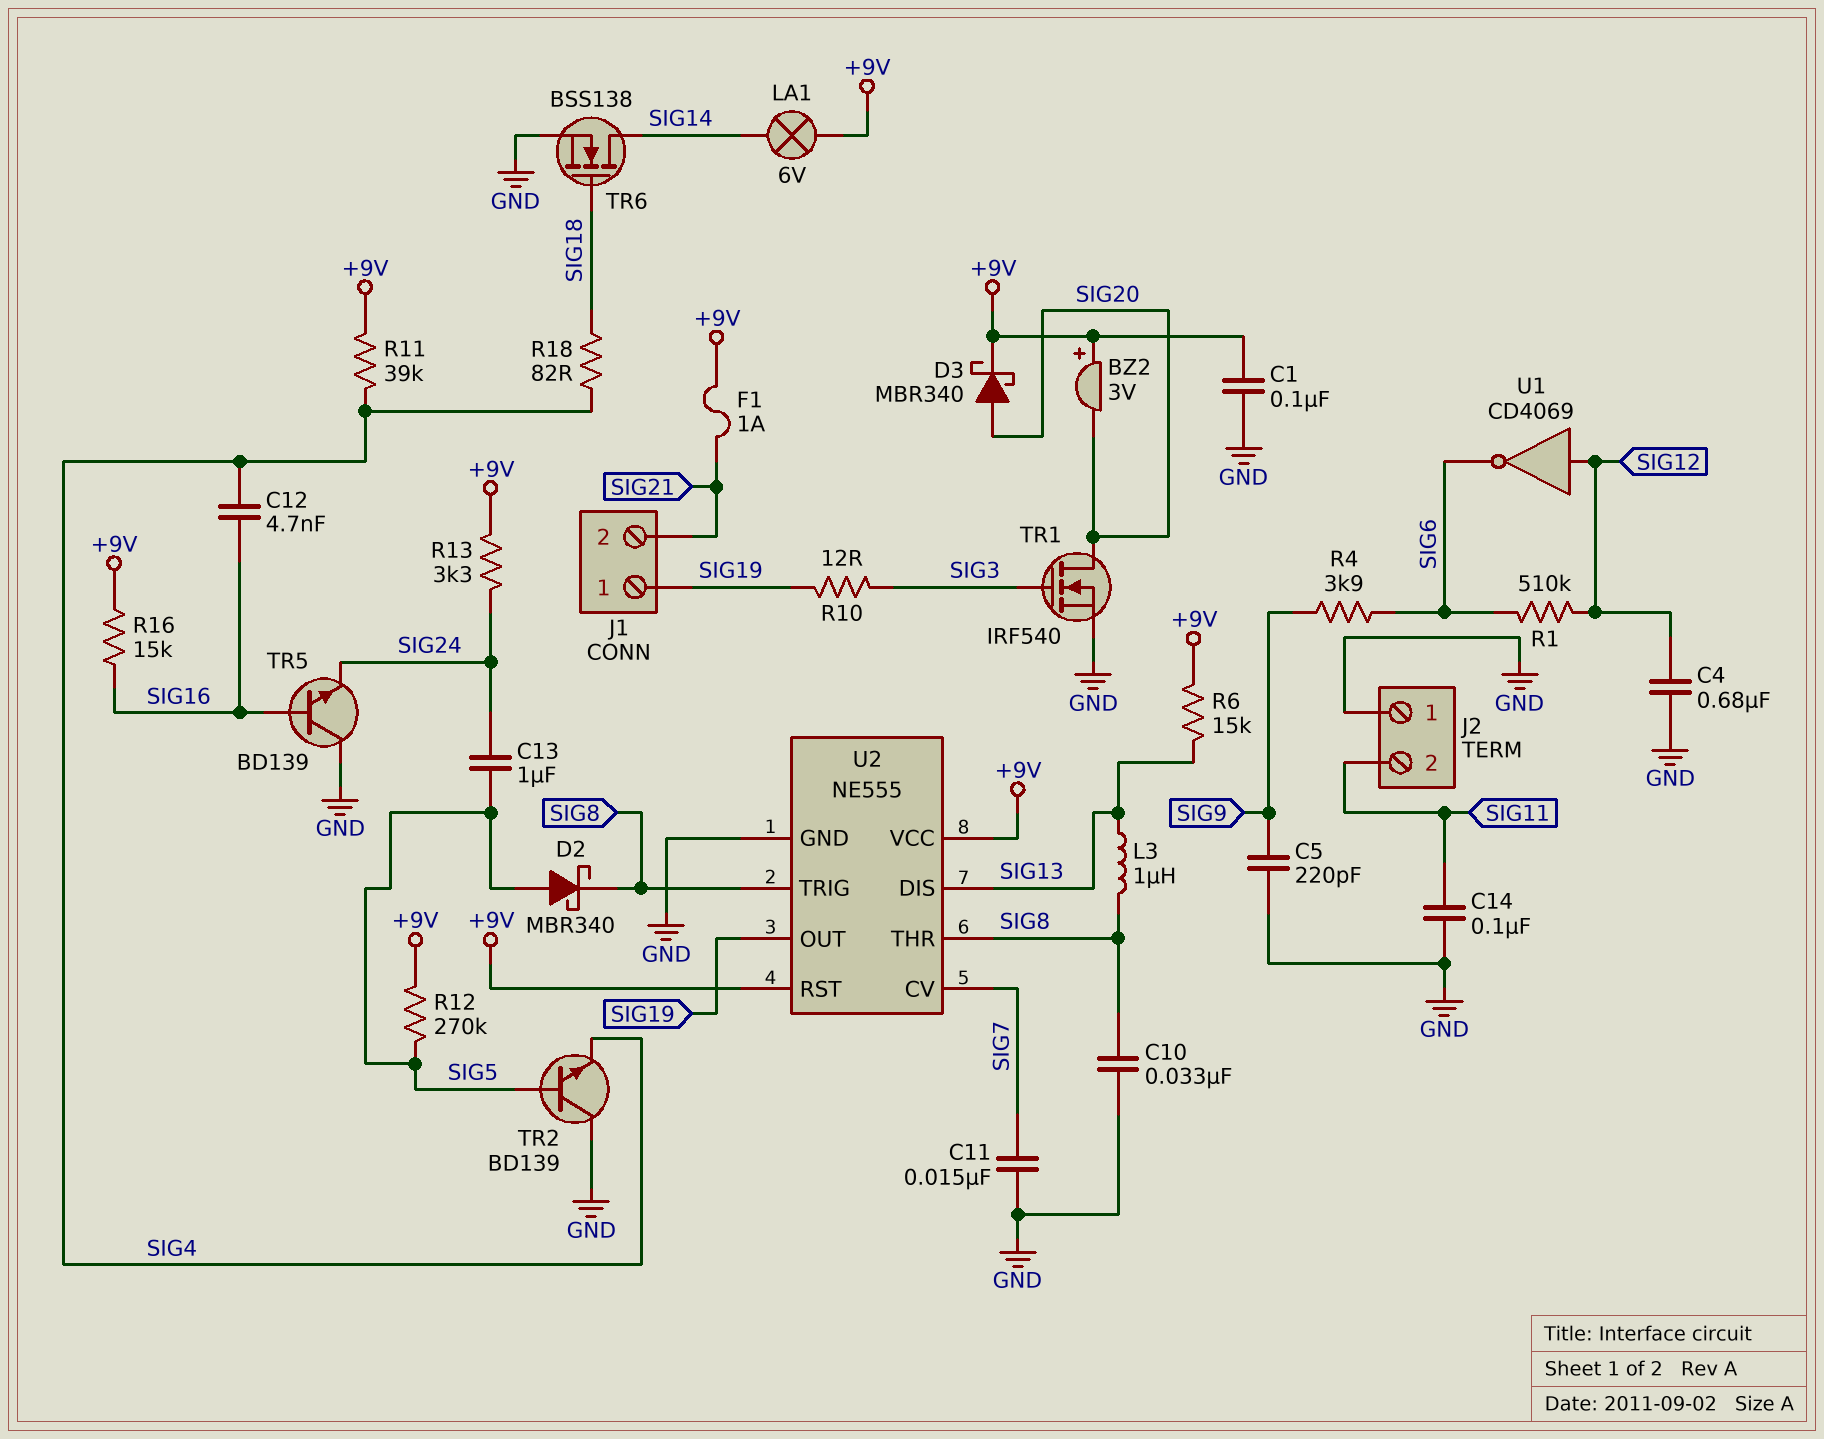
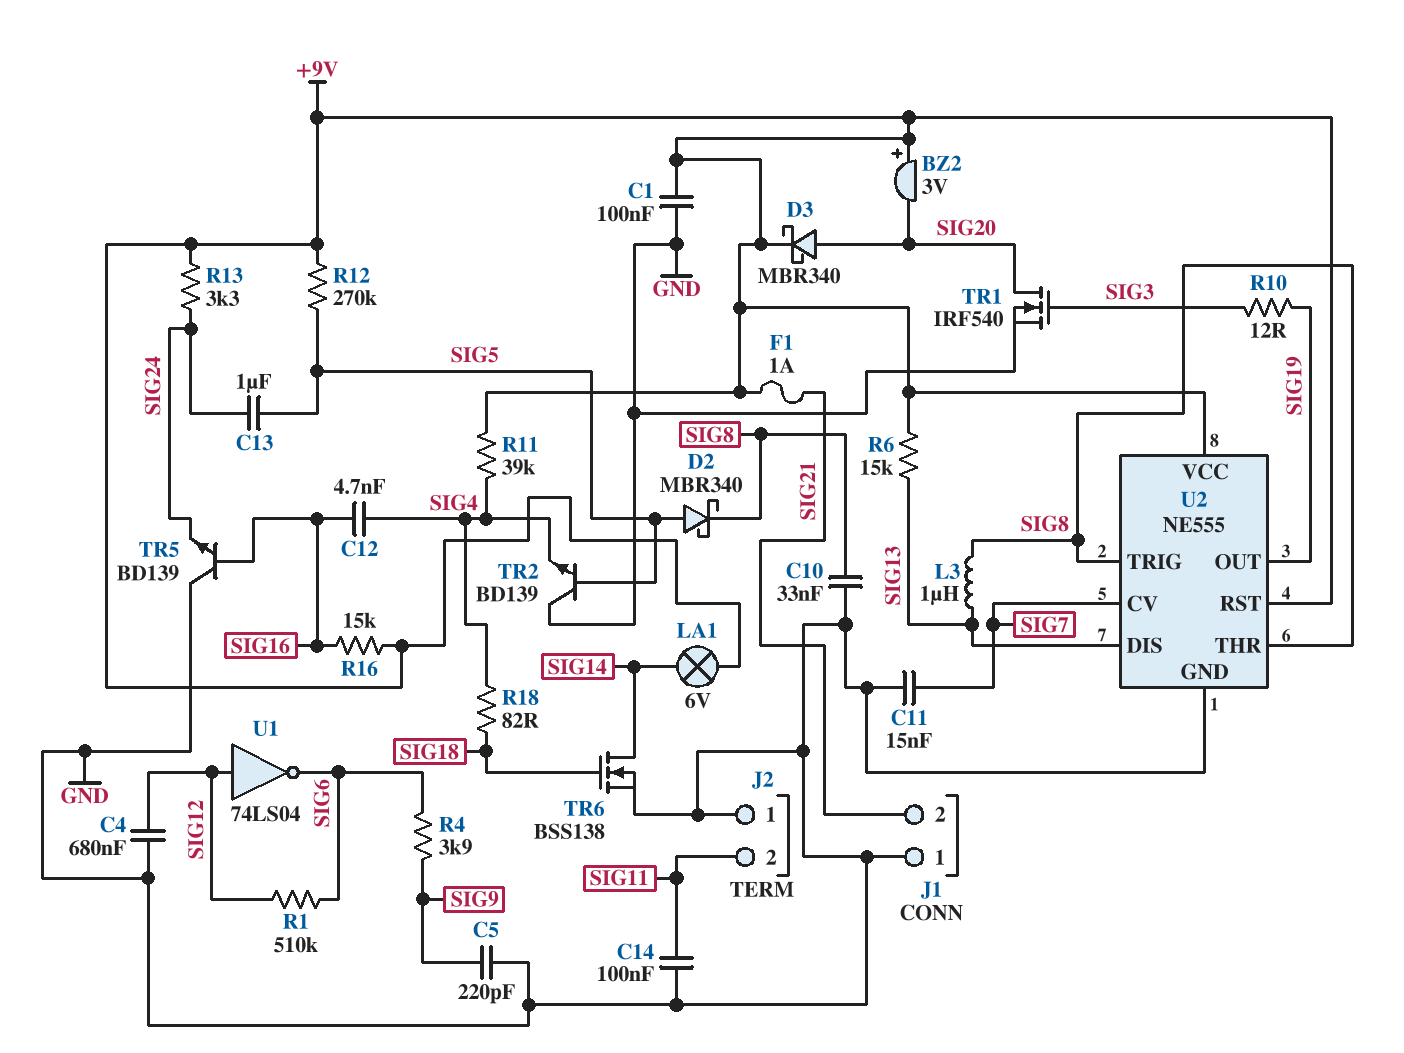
J1 pin 1: SIG19 -> GND
U1: NOT CD4069 (in SIG12, out SIG6) -> NOT 74LS04 (in SIG12, out SIG6)

